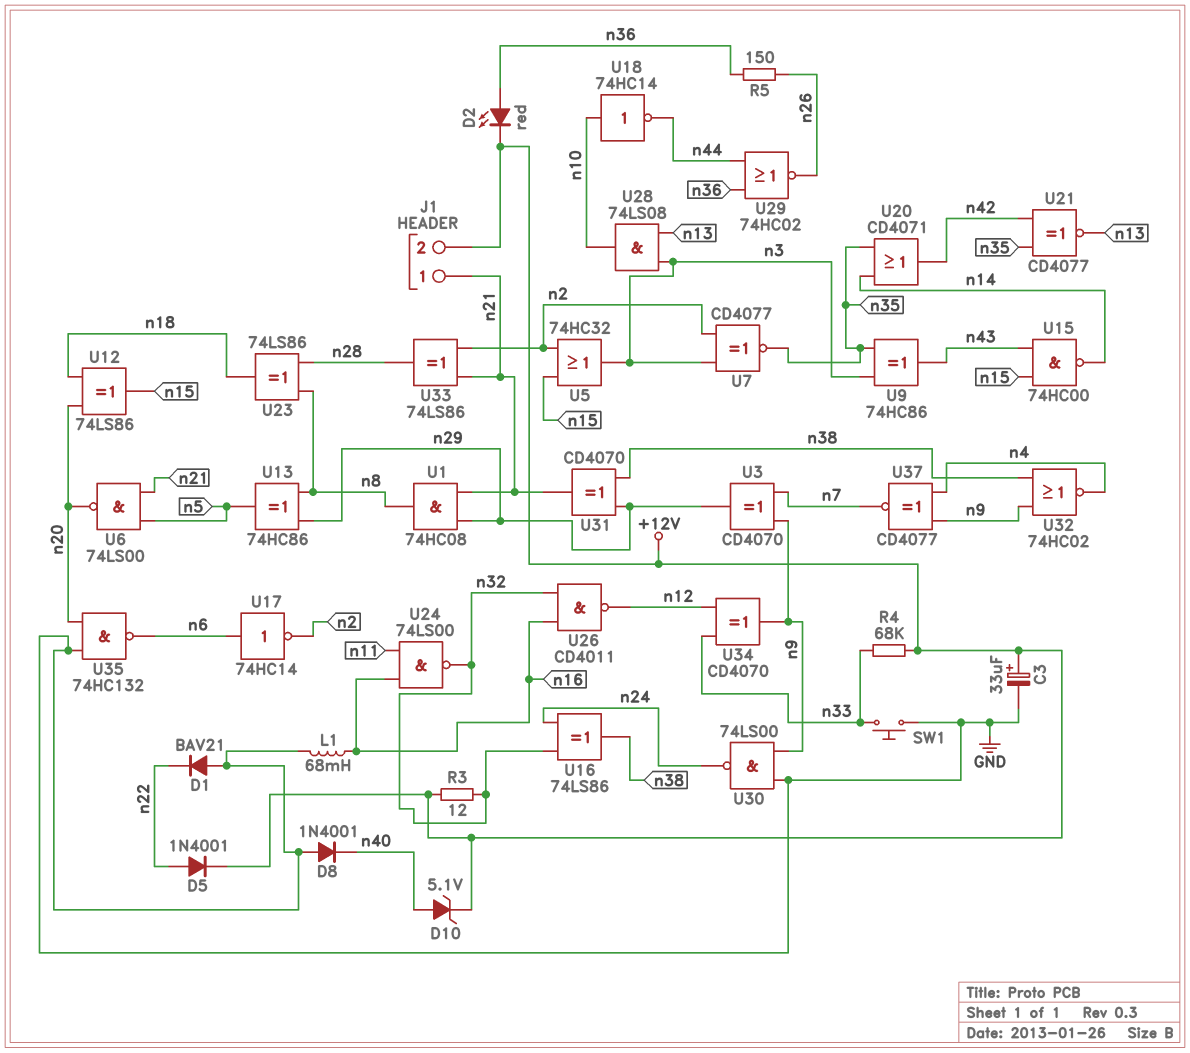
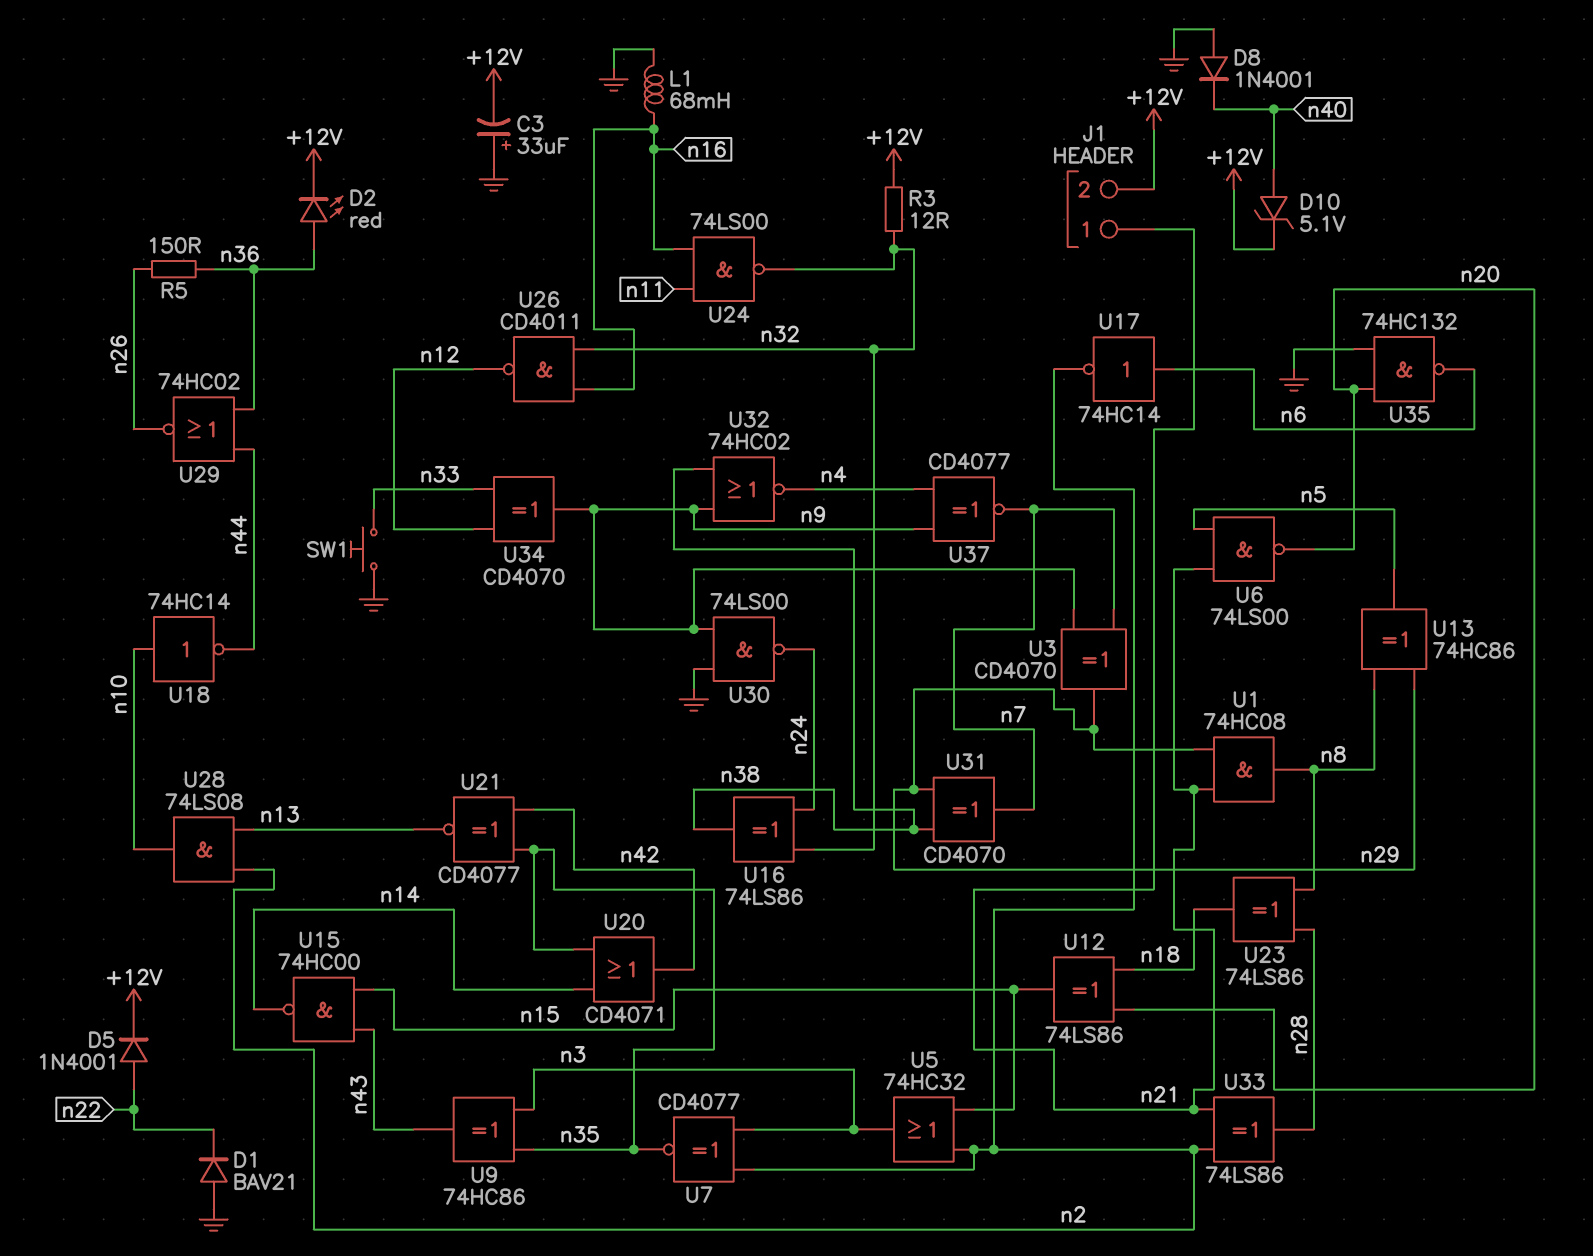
C3: 33uF (plus +12V, minus GND) -> 33uF (plus GND, minus +12V)
R4: 68k (+12V, n33) -> none
U28: AND 74LS08 (in n3, in n13, out n10) -> AND 74LS08 (in n2, in n13, out n10)
U31: XOR CD4070 (in n29, in n38, out n21) -> XOR CD4070 (in n29, in n38, out n7)

